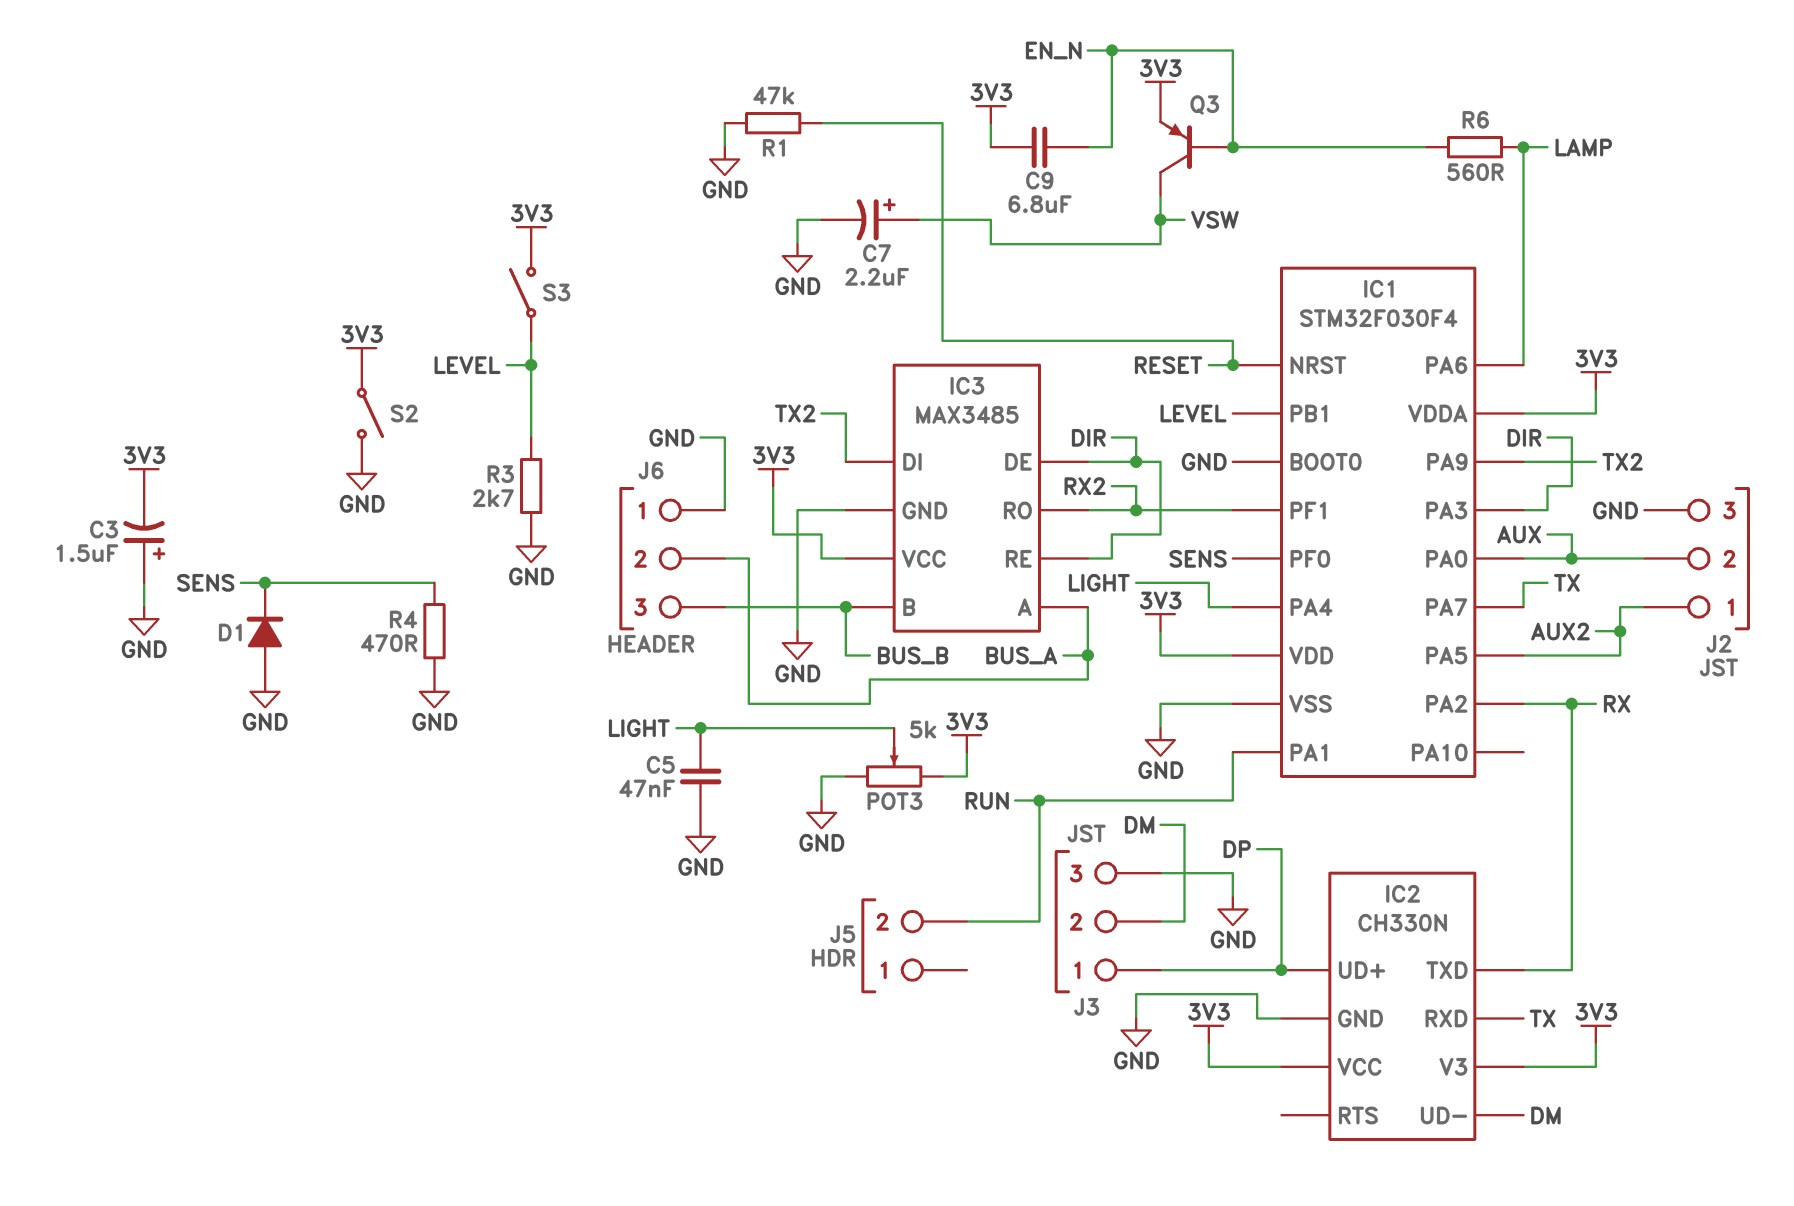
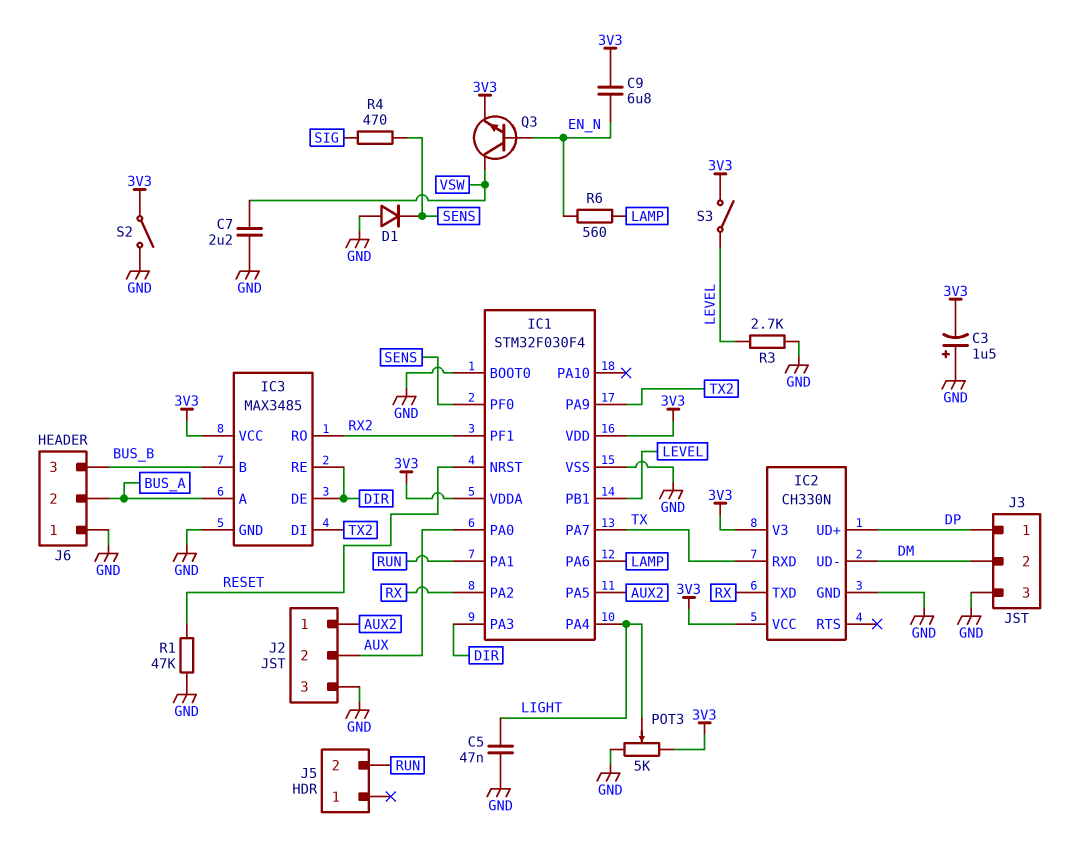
C7: 2.2uF (plus VSW, minus GND) -> 2.2uF (GND, VSW)
Q3: PNP (B EN_N, C VSW, E 3V3) -> NPN (B EN_N, C VSW, E 3V3)
R4: 470 (GND, SENS) -> 470 (SENS, SIG)

